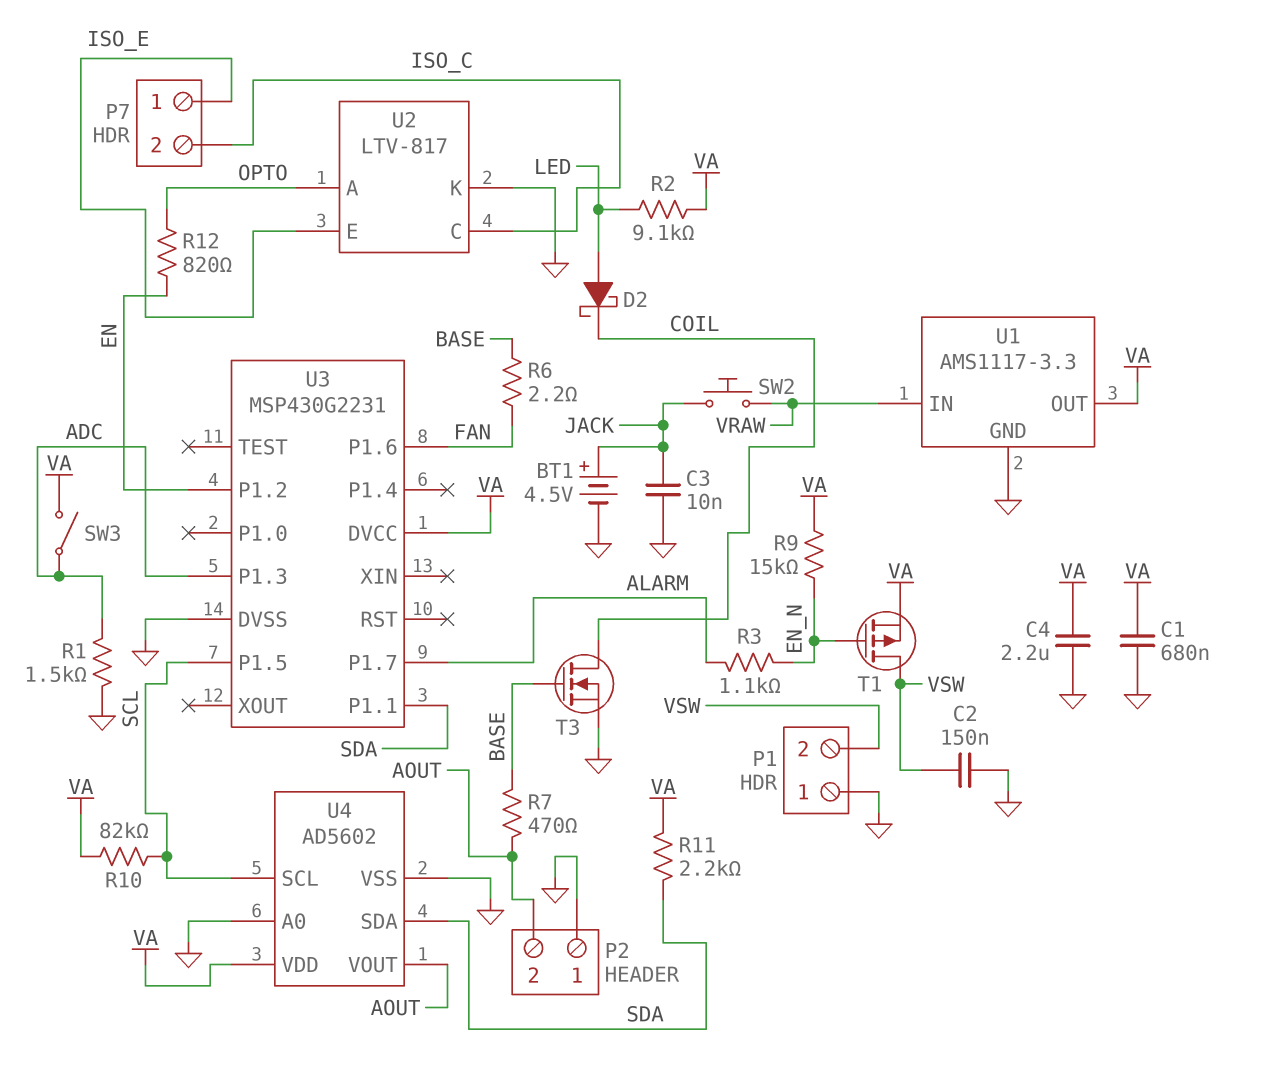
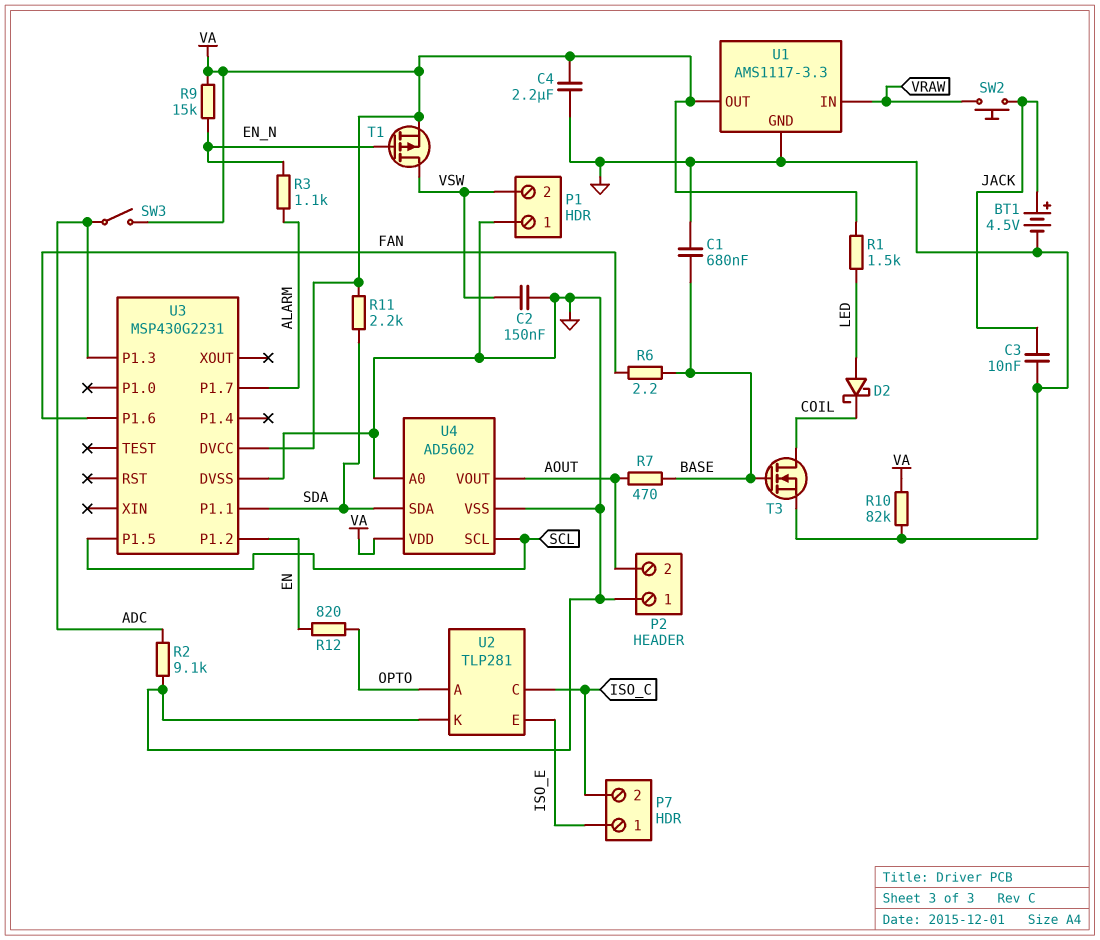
C1: 680nF (GND, VA) -> 680nF (BASE, GND)
R1: 1.5k (ADC, GND) -> 1.5k (LED, VA)
R2: 9.1k (LED, VA) -> 9.1k (ADC, GND)
R10: 82k (SCL, VA) -> 82k (GND, VA)
U2: LTV-817 -> TLP281

